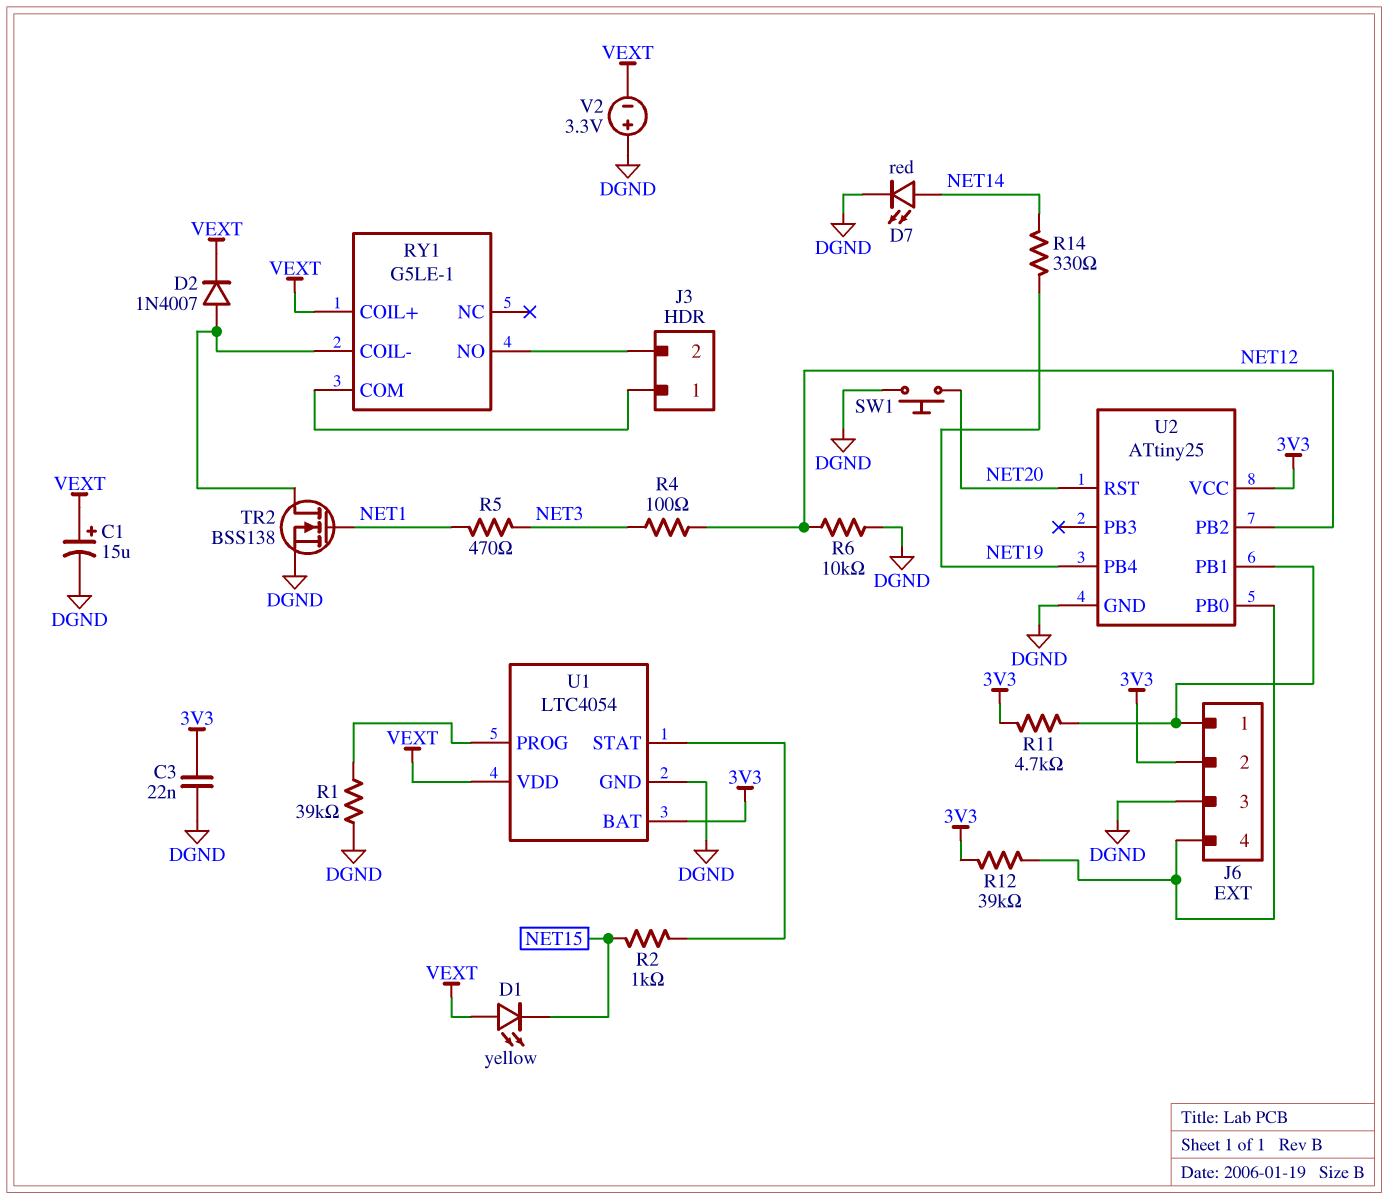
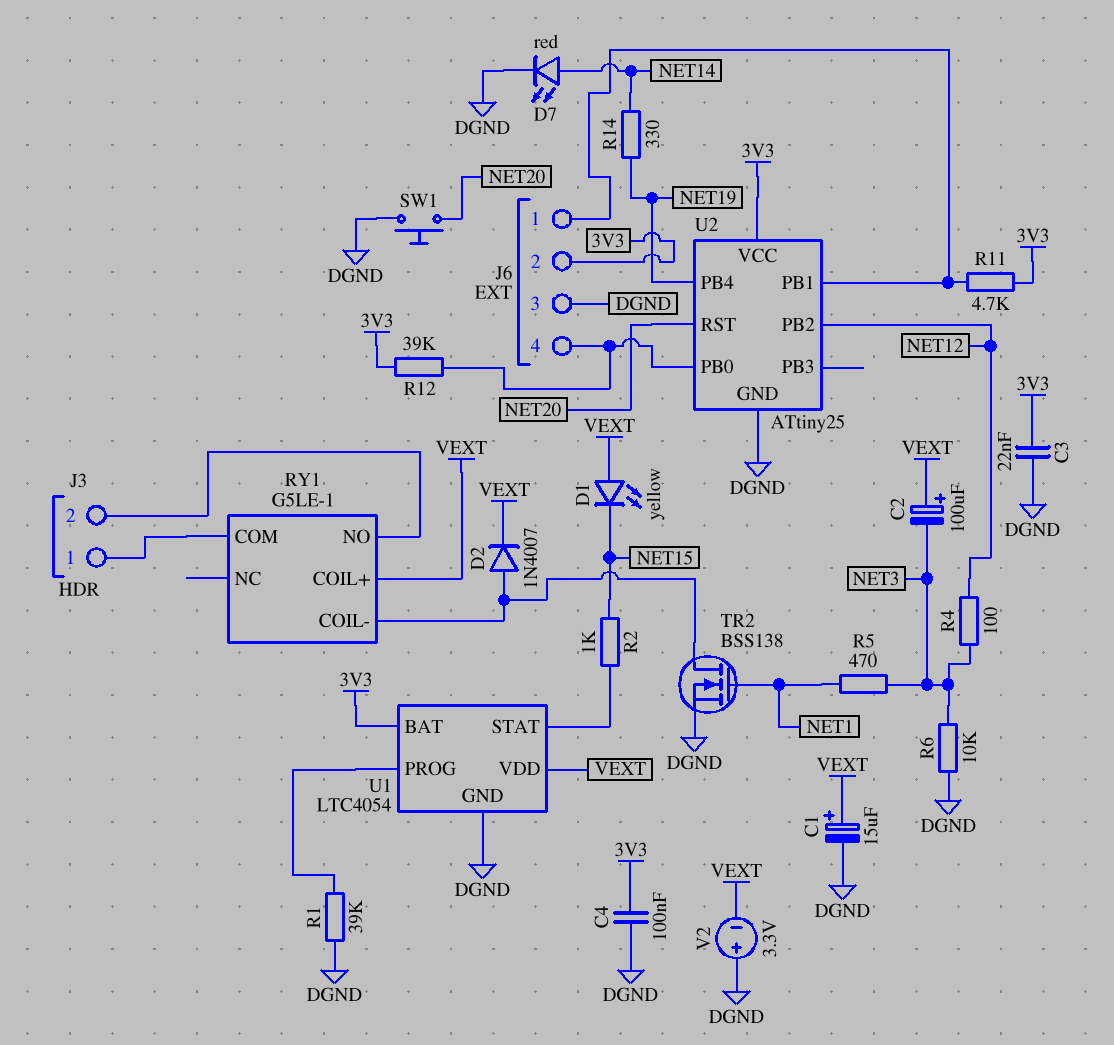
C2: none -> 100uF (plus VEXT, minus NET3)
C4: none -> 100nF (3V3, DGND)
R6: 10k (DGND, NET12) -> 10k (DGND, NET3)

